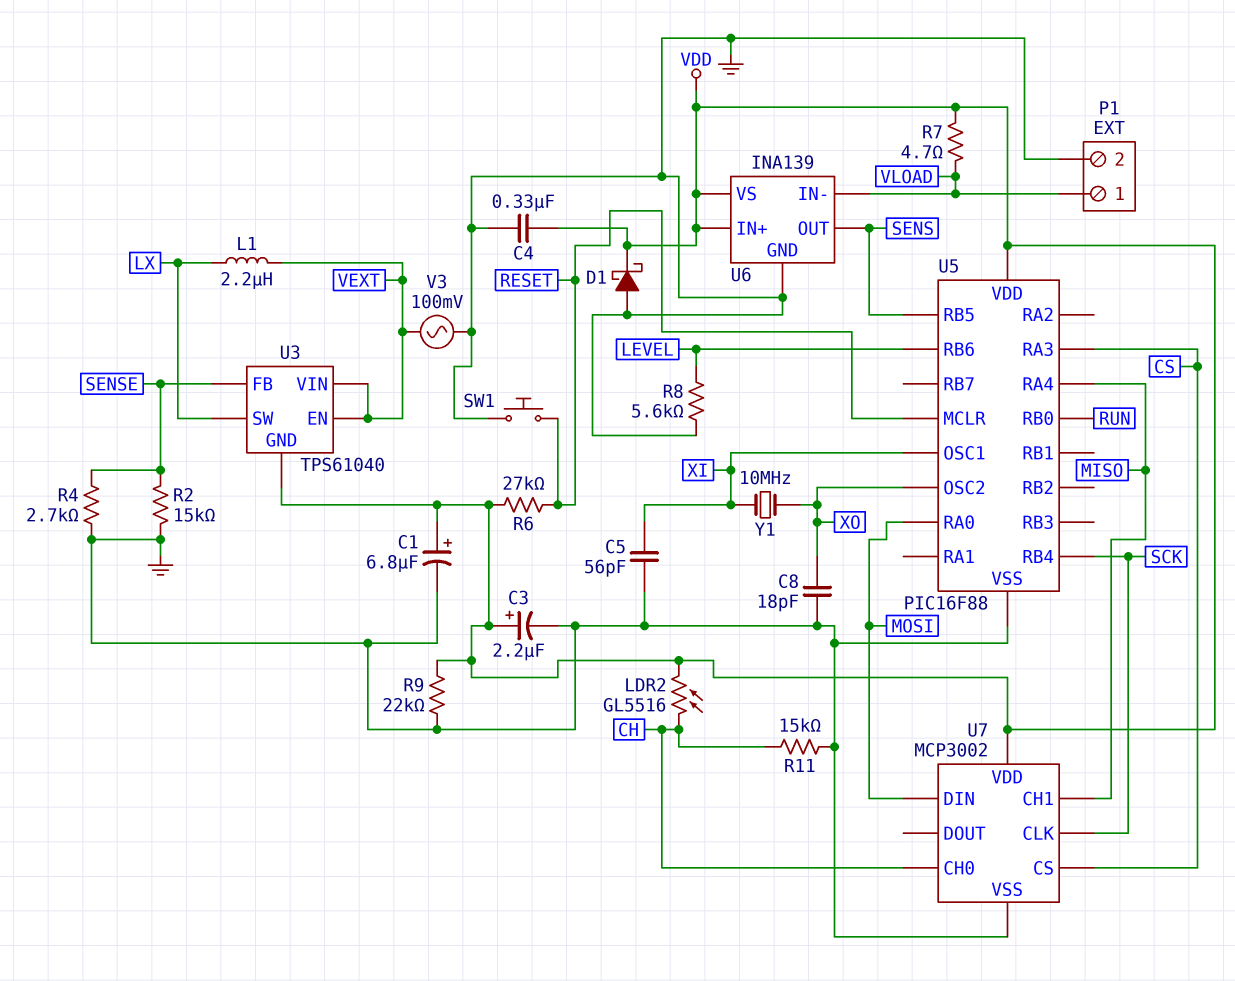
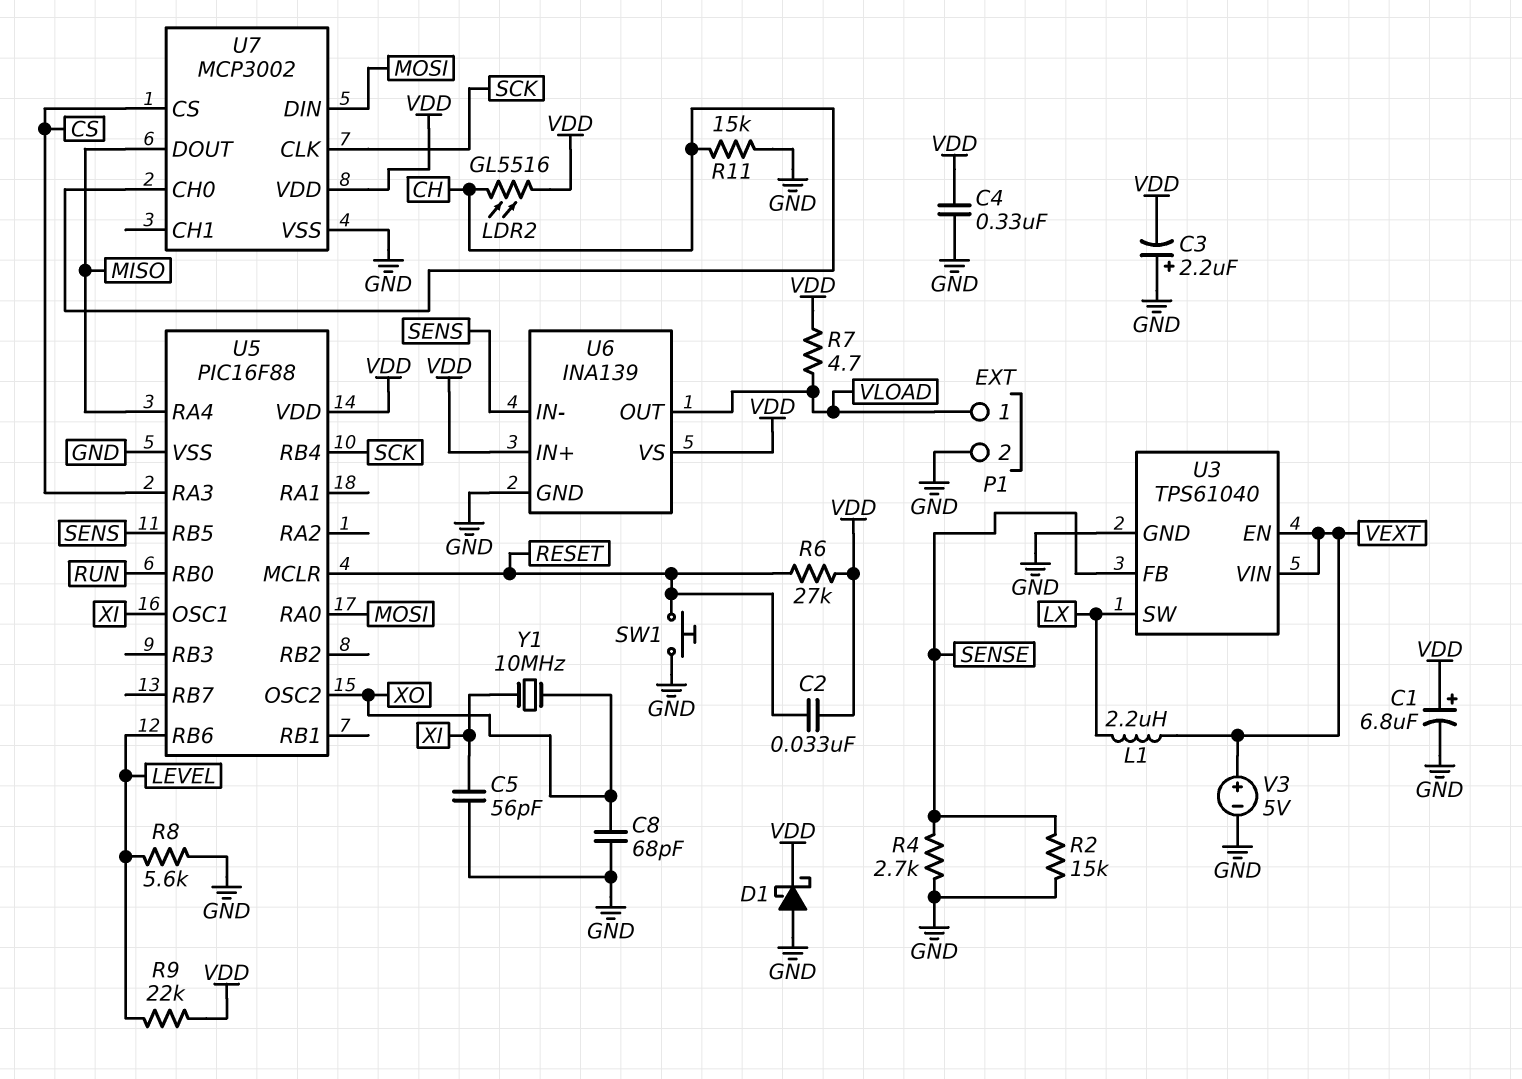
C2: none -> 33nF (RESET, VDD)
C3: 2.2uF (plus VDD, minus GND) -> 2.2uF (plus GND, minus VDD)
C8: 18pF (GND, XO) -> 68pF (GND, XO)
R9: 22k (GND, VDD) -> 22k (LEVEL, VDD)
U3 pin GND: VDD -> GND
U6 pin IN-: VLOAD -> SENS
U6 pin OUT: SENS -> VLOAD
U7 pin CH1: MISO -> none
U7 pin DOUT: none -> MISO
V3: AC 100mV (GND, VEXT) -> 5V (plus VEXT, minus GND)

